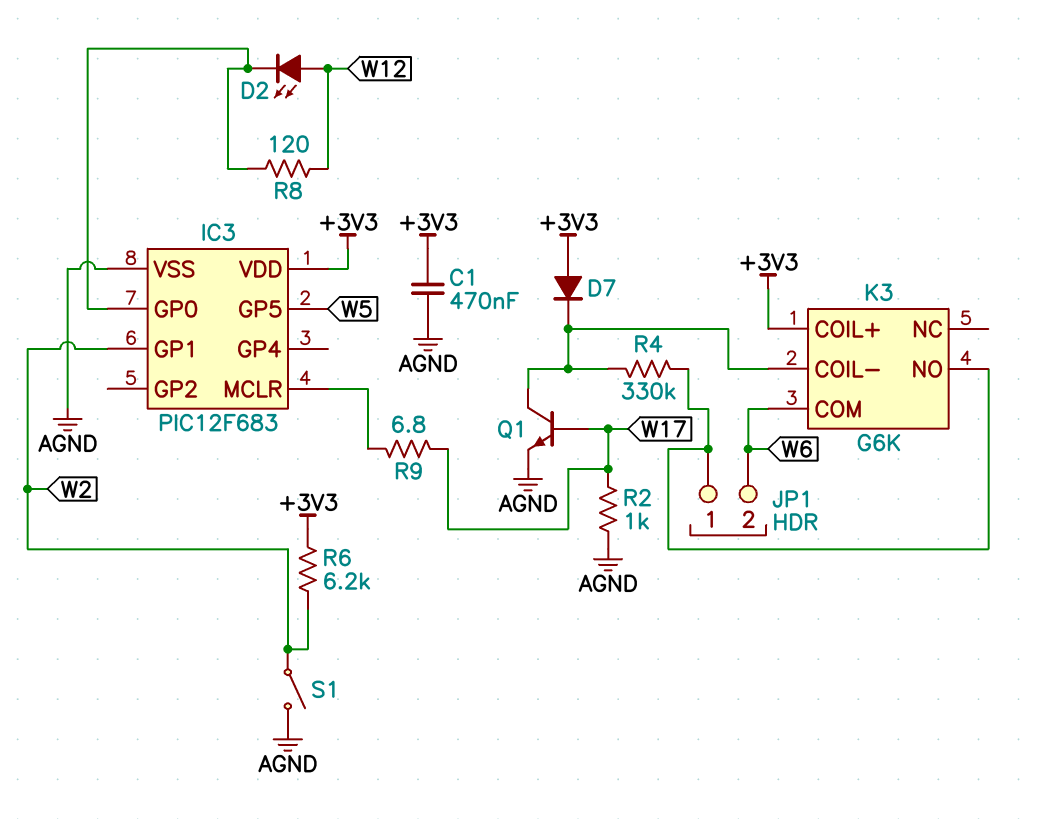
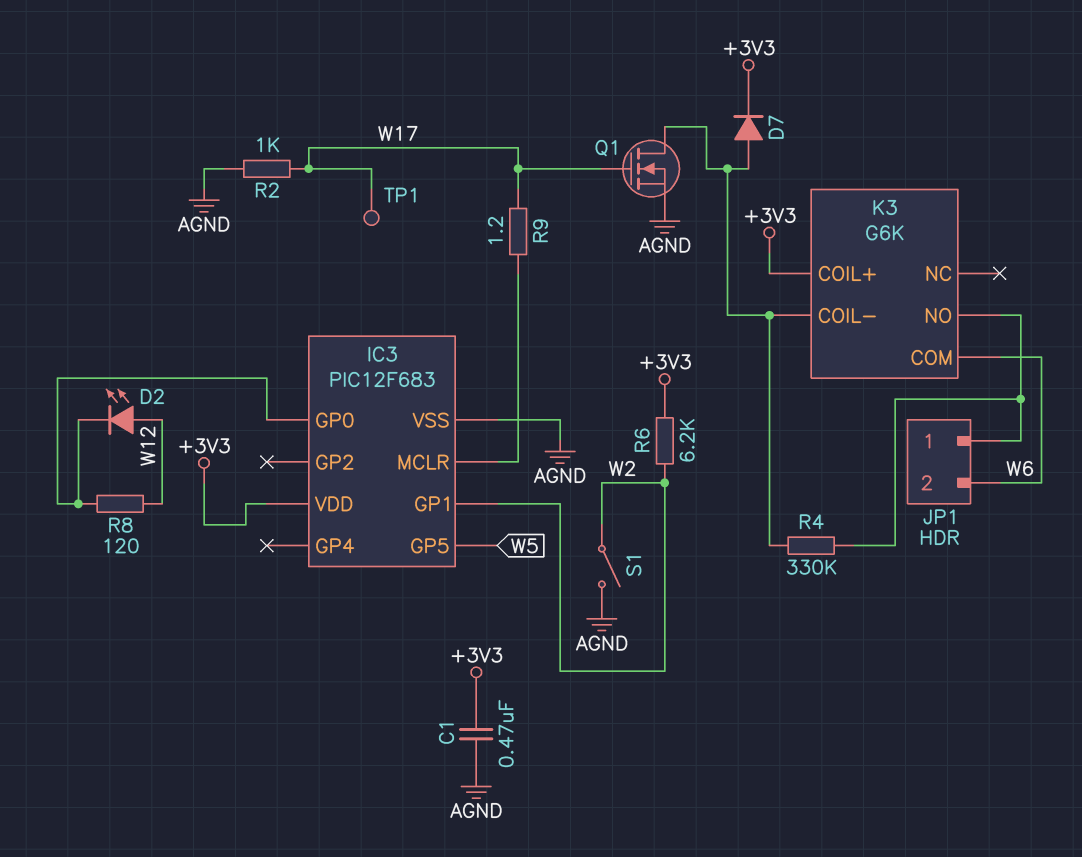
D7: diode (A +3V3, K K3/COIL-) -> diode (A K3/COIL-, K +3V3)
Q1: NPN (B W17, C K3/COIL-, E AGND) -> NMOS (G W17, D K3/COIL-, S AGND)
R9: 6.8 (IC3/MCLR, W17) -> 1.2 (IC3/MCLR, W17)
TP1: none -> test point (W17)

